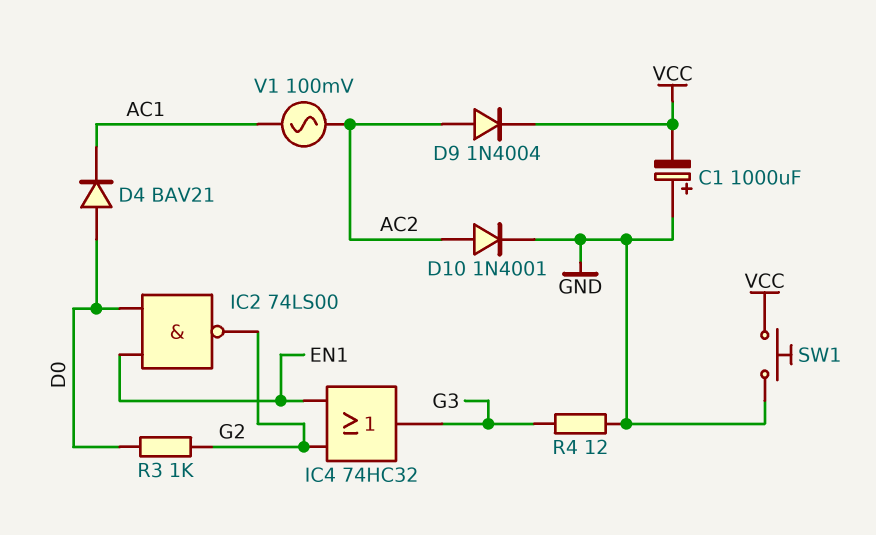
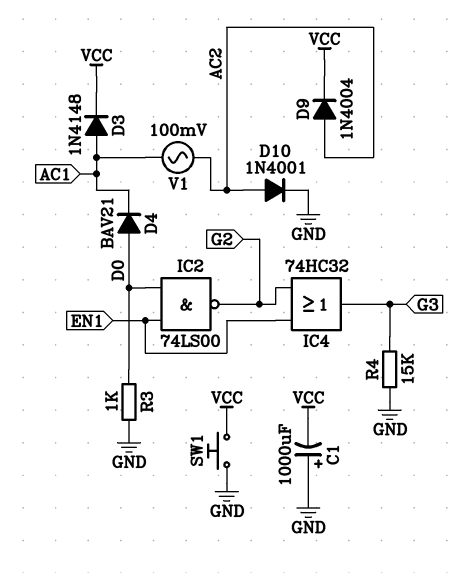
D3: none -> diode 1N4148 (A AC1, K VCC)
R3: 1k (D0, G2) -> 1k (D0, GND)
R4: 12 (G3, GND) -> 15k (G3, GND)

